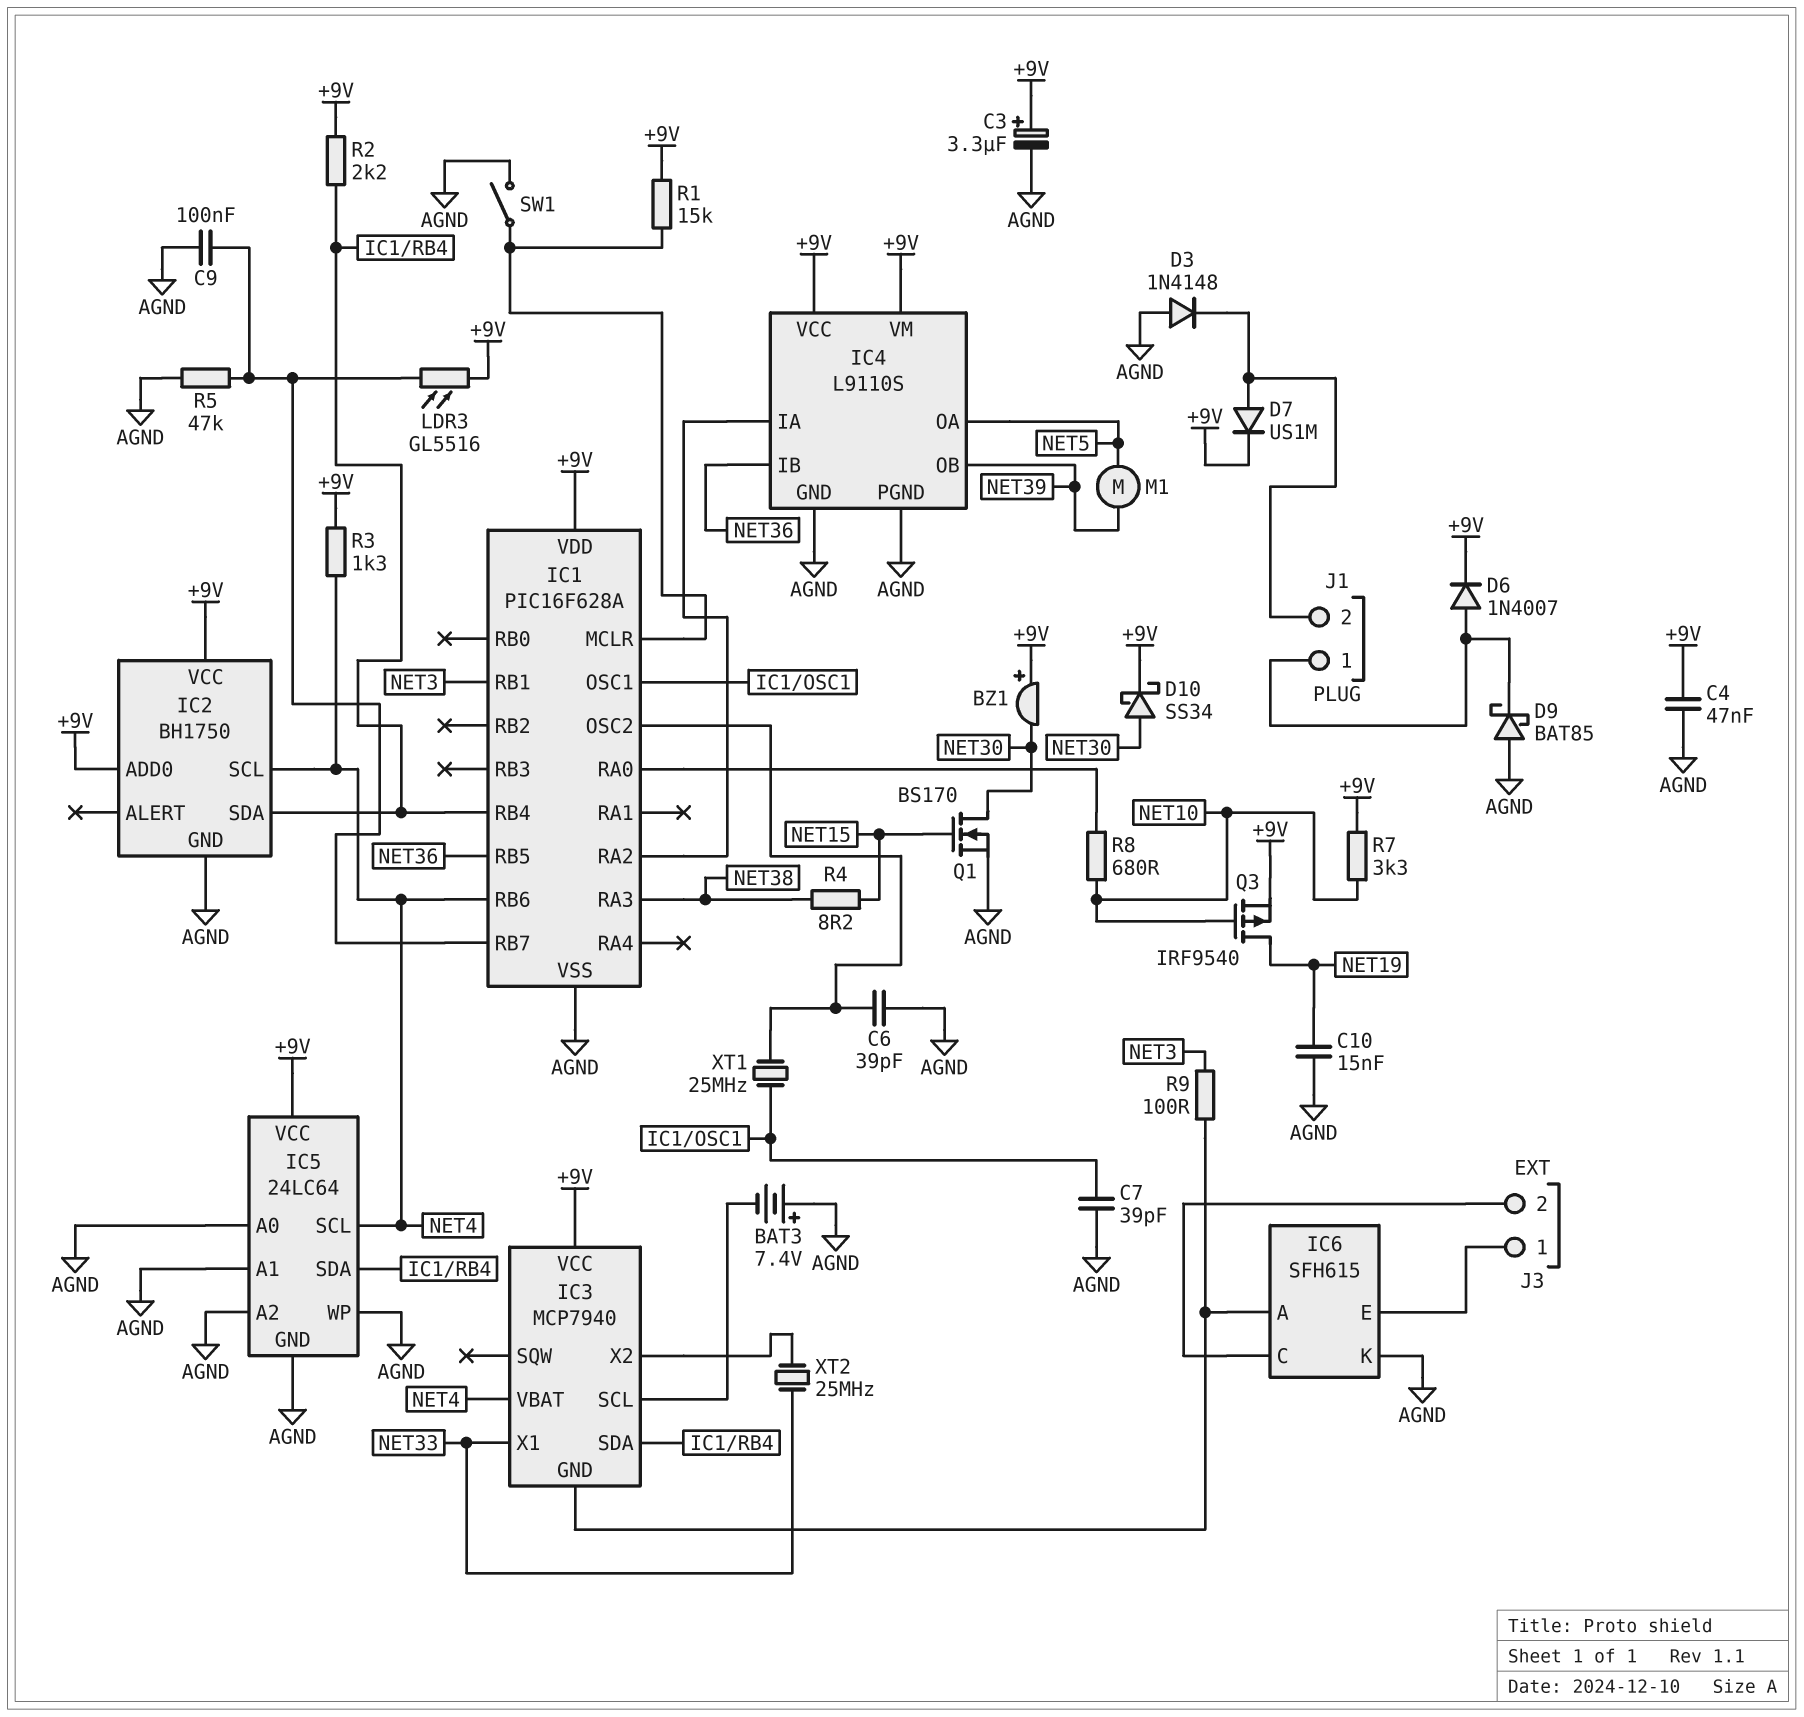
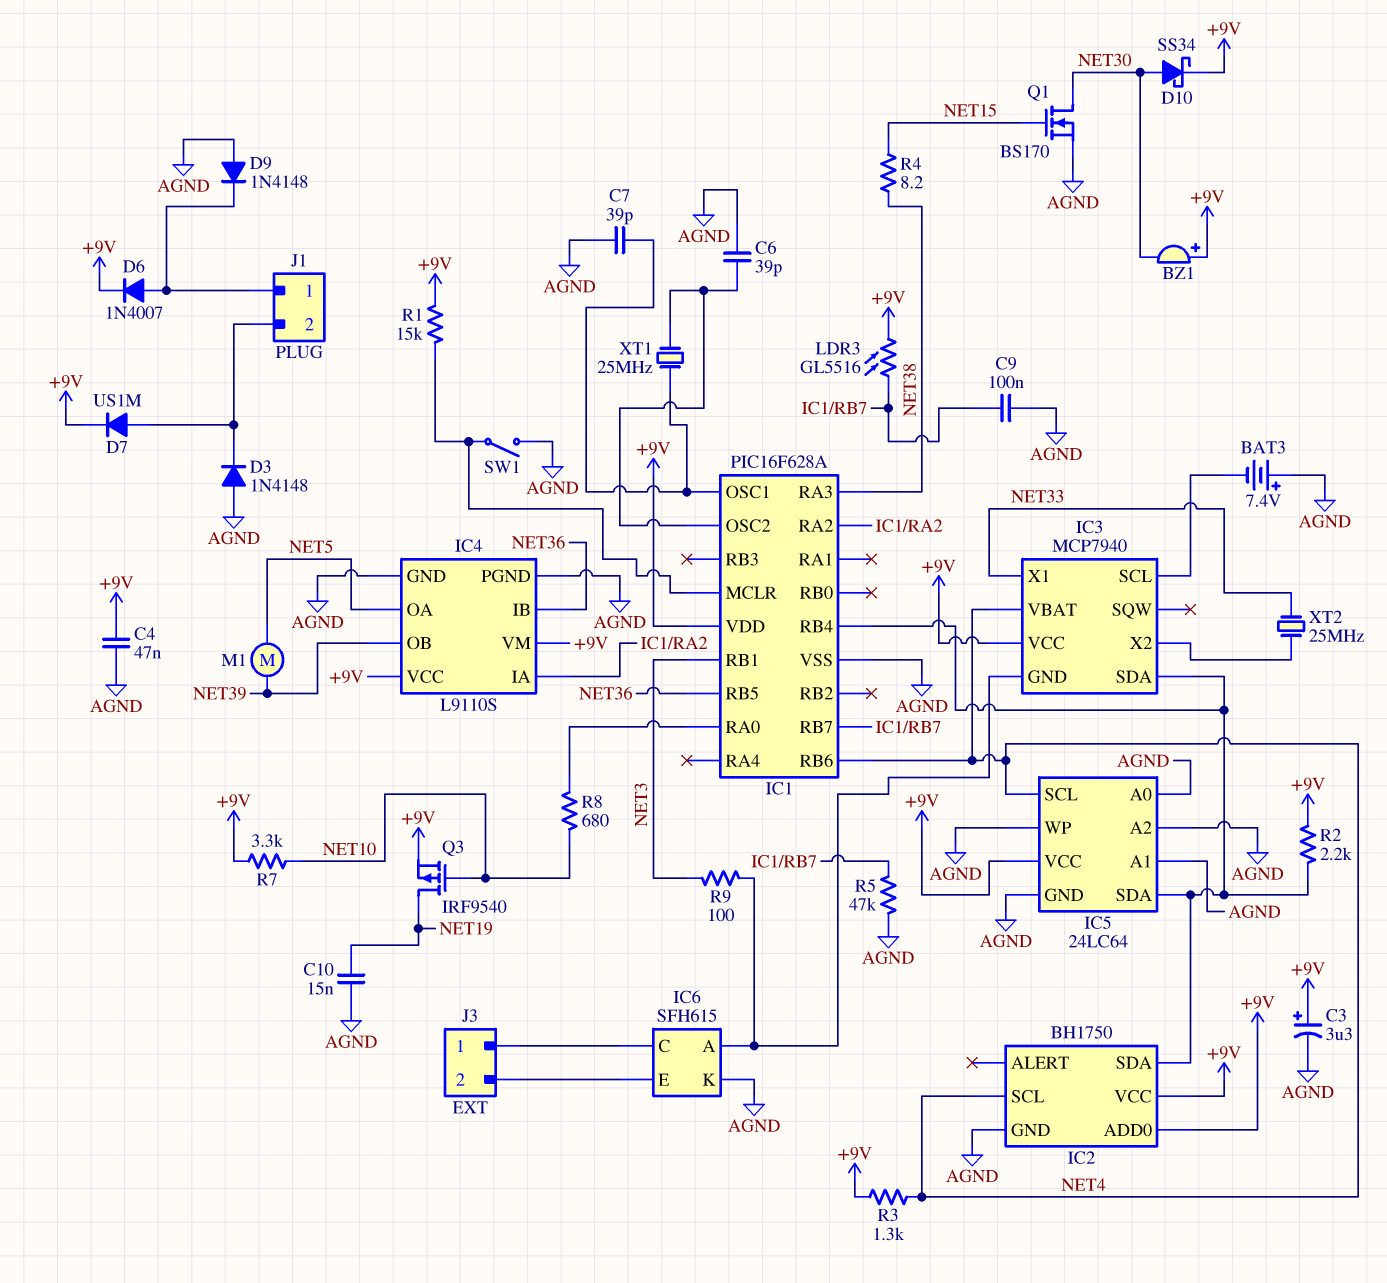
D9: schottky BAT85 (A AGND, K J1/1) -> diode 1N4148 (A AGND, K J1/1)
J3 pin 1: IC6/E -> IC6/C
J3 pin 2: IC6/C -> IC6/E

